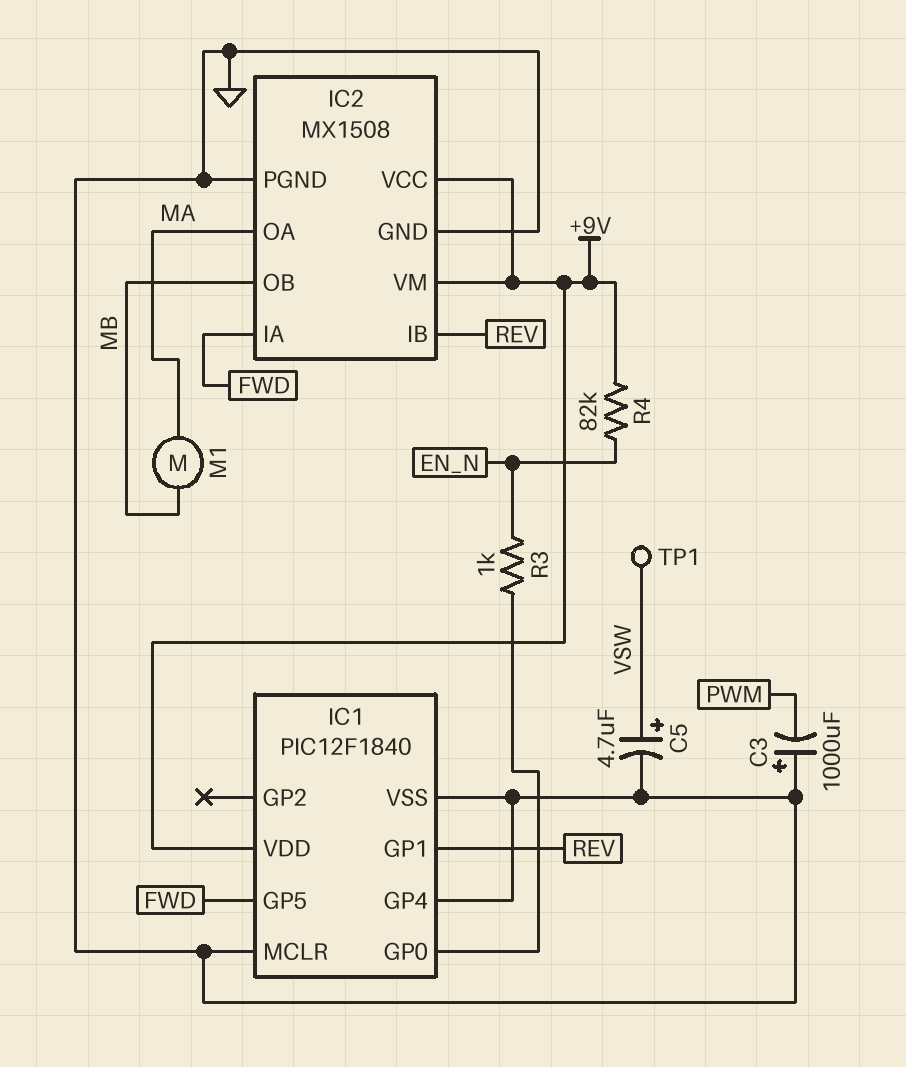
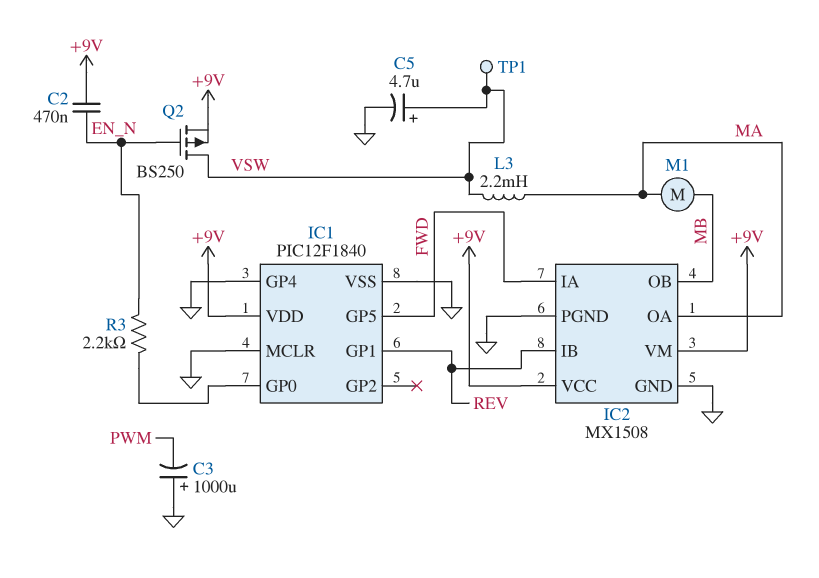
C2: none -> 470nF (+9V, EN_N)
L3: none -> 2.2mH (MA, VSW)
Q2: none -> PMOS BS250 (G EN_N, D VSW, S +9V)
R3: 1k (EN_N, IC1/GP0) -> 2.2k (EN_N, IC1/GP0)
R4: 82k (+9V, EN_N) -> none

